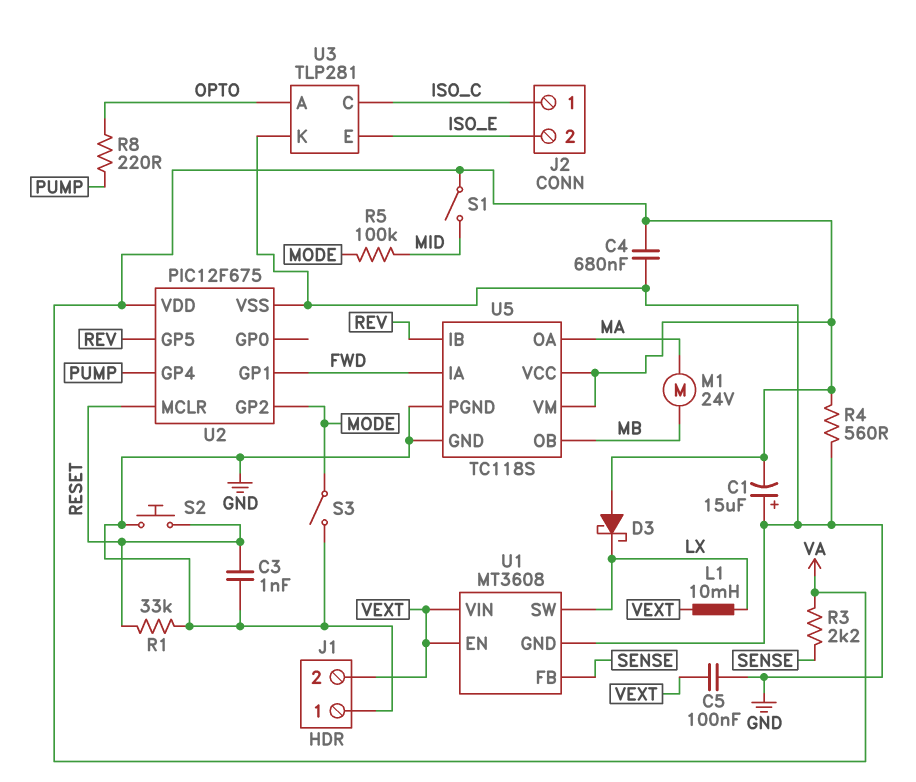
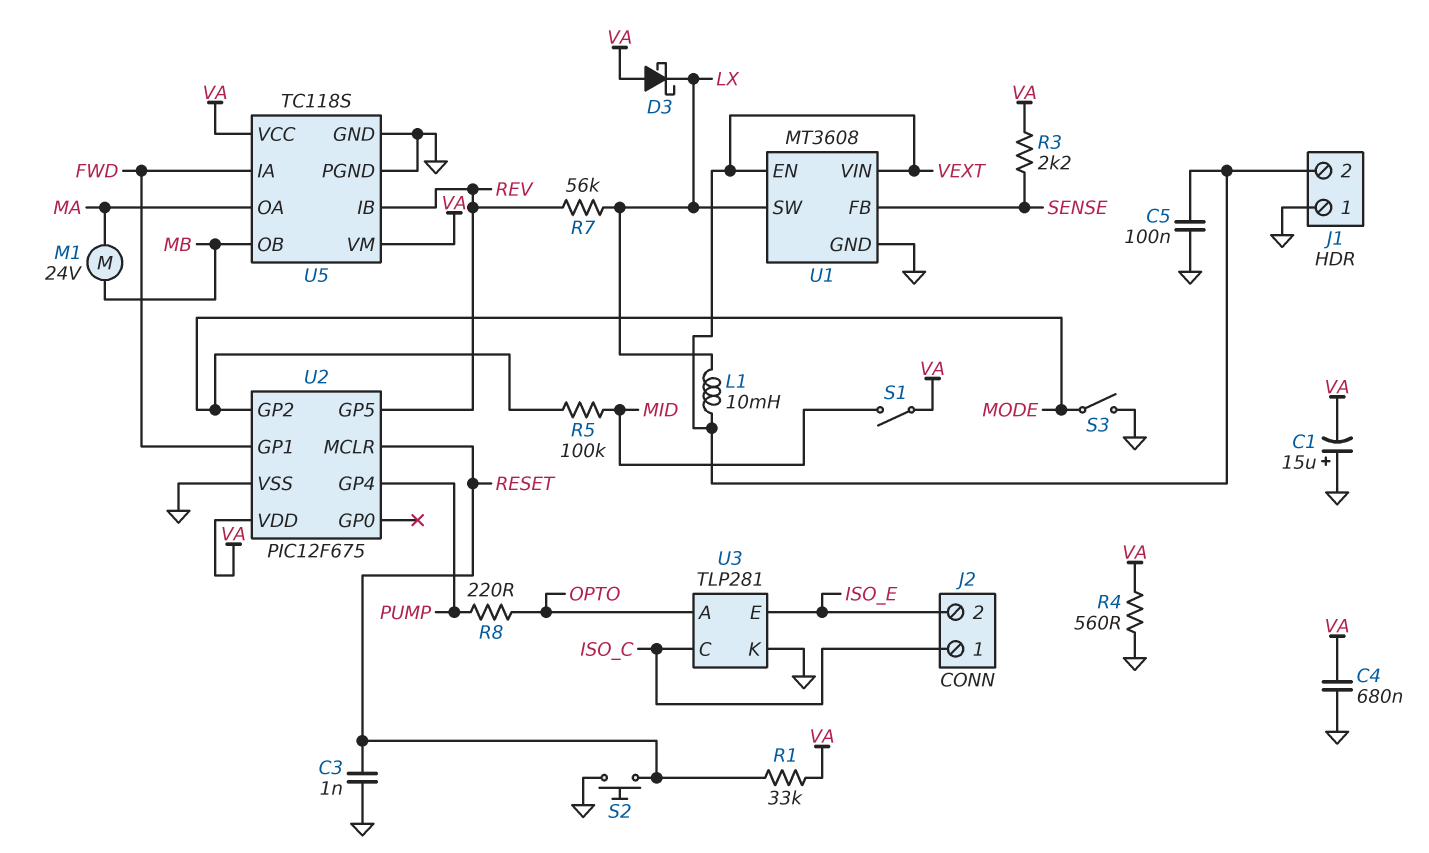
R1: 33k (GND, RESET) -> 33k (RESET, VA)
R7: none -> 56k (LX, REV)

